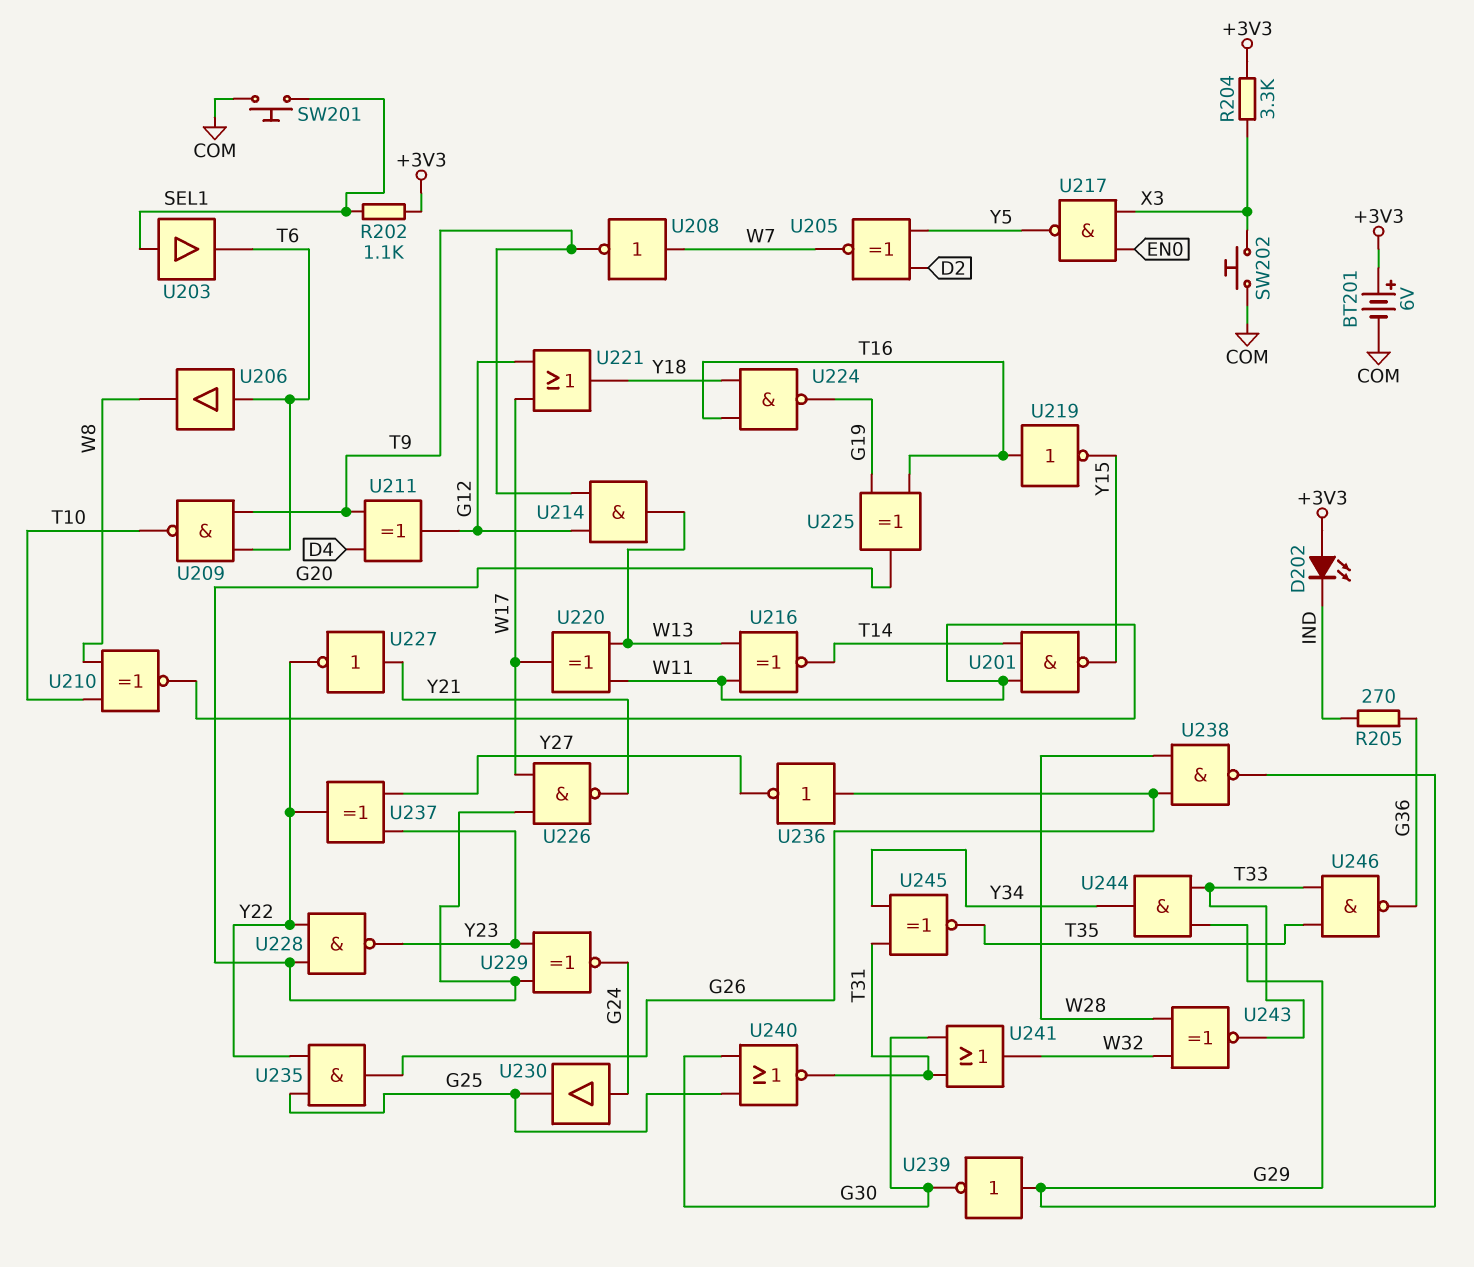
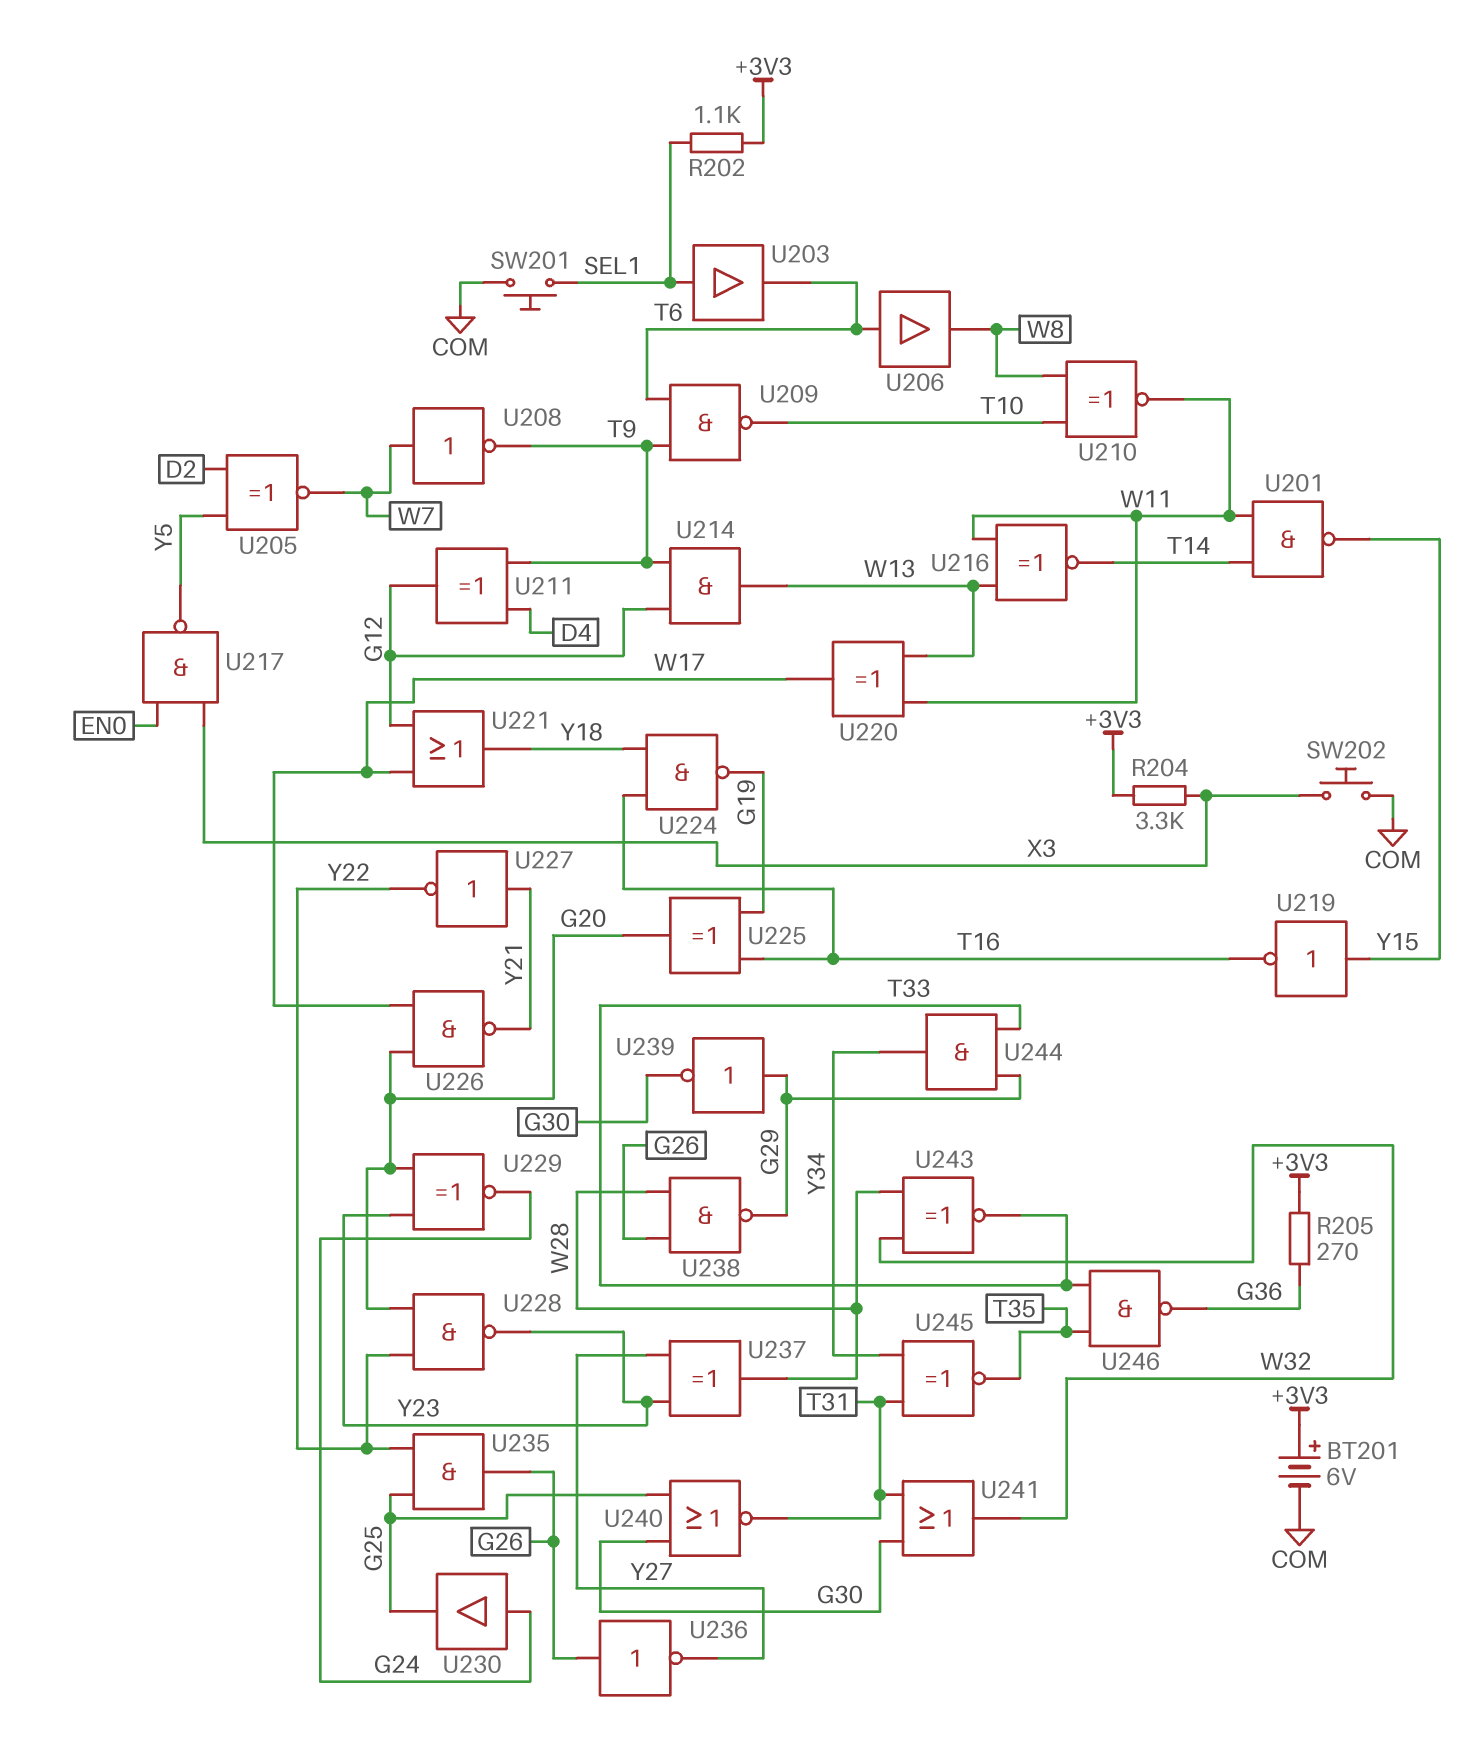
D202: LED (A +3V3, K IND) -> none
R205: 270 (G36, IND) -> 270 (+3V3, G36)
U219: NOT (in T16, out Y15) -> NOT (in Y15, out T16)
U237: XOR (in Y23, in Y27, out Y22) -> XOR (in Y23, in Y27, out W28)

